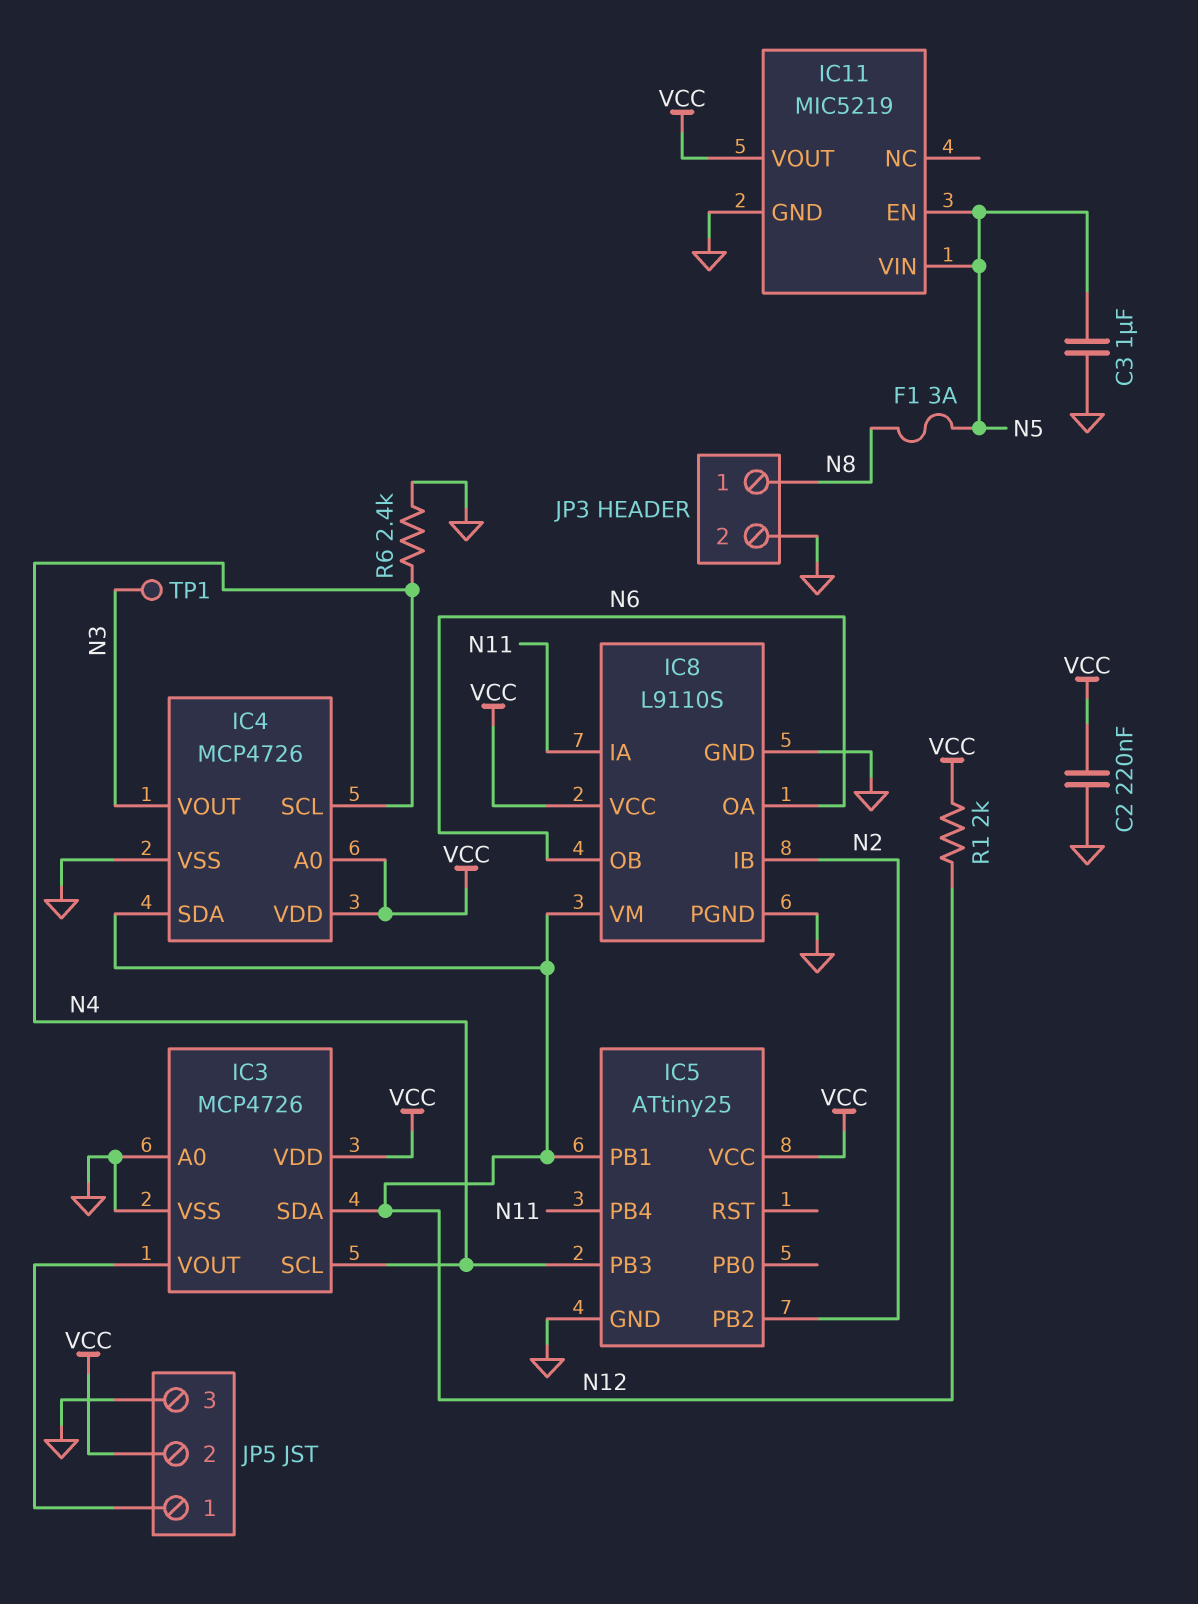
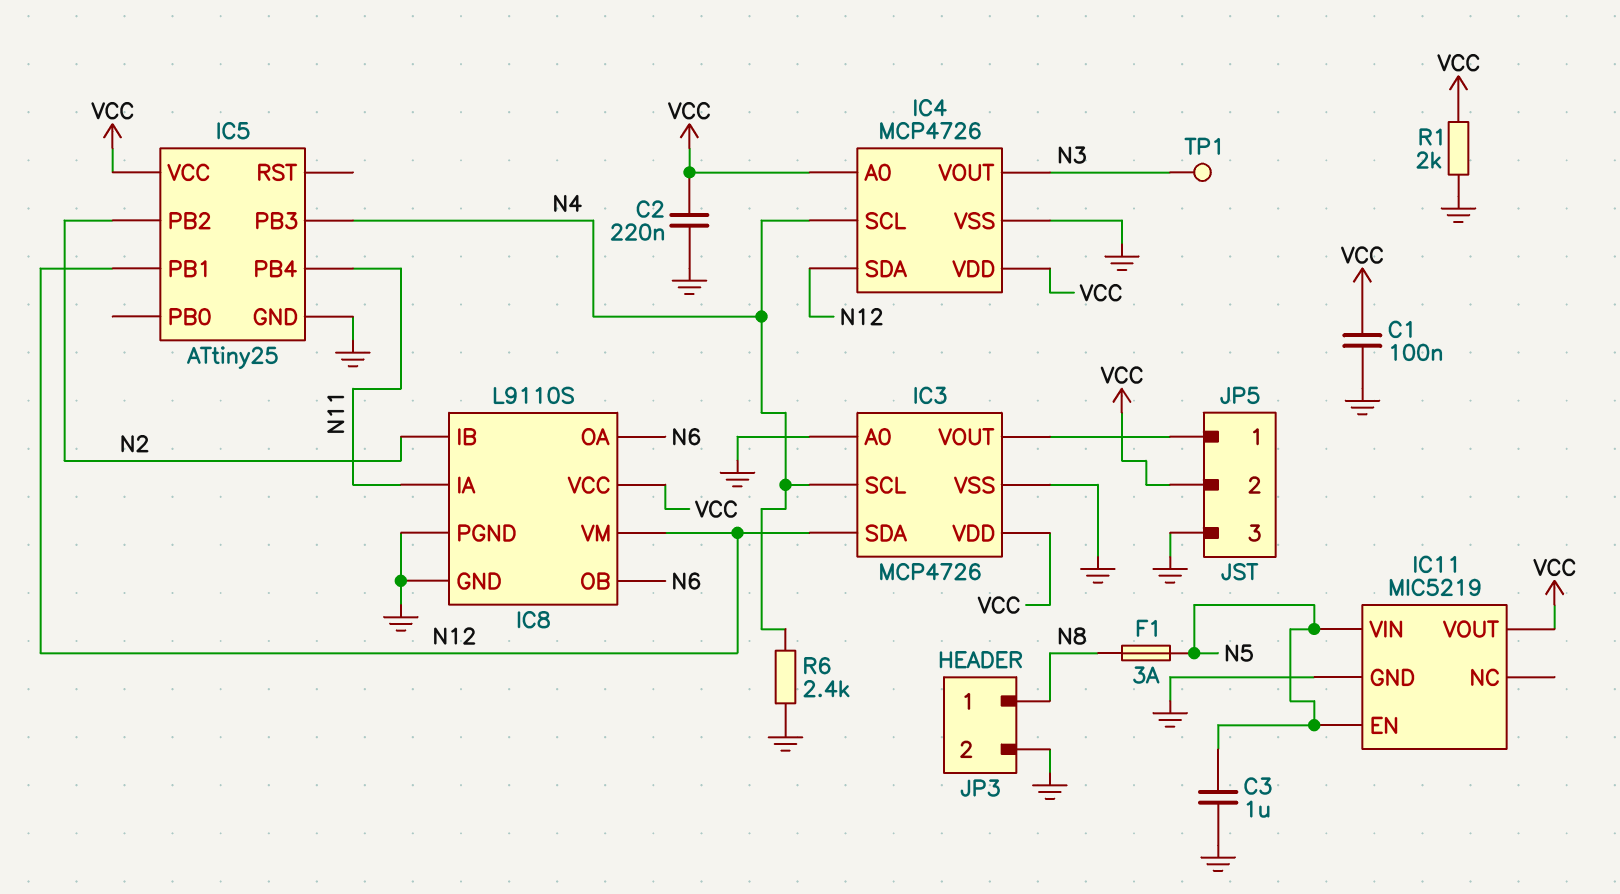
C1: none -> 100nF (GND, VCC)
R1: 2k (N12, VCC) -> 2k (GND, VCC)

